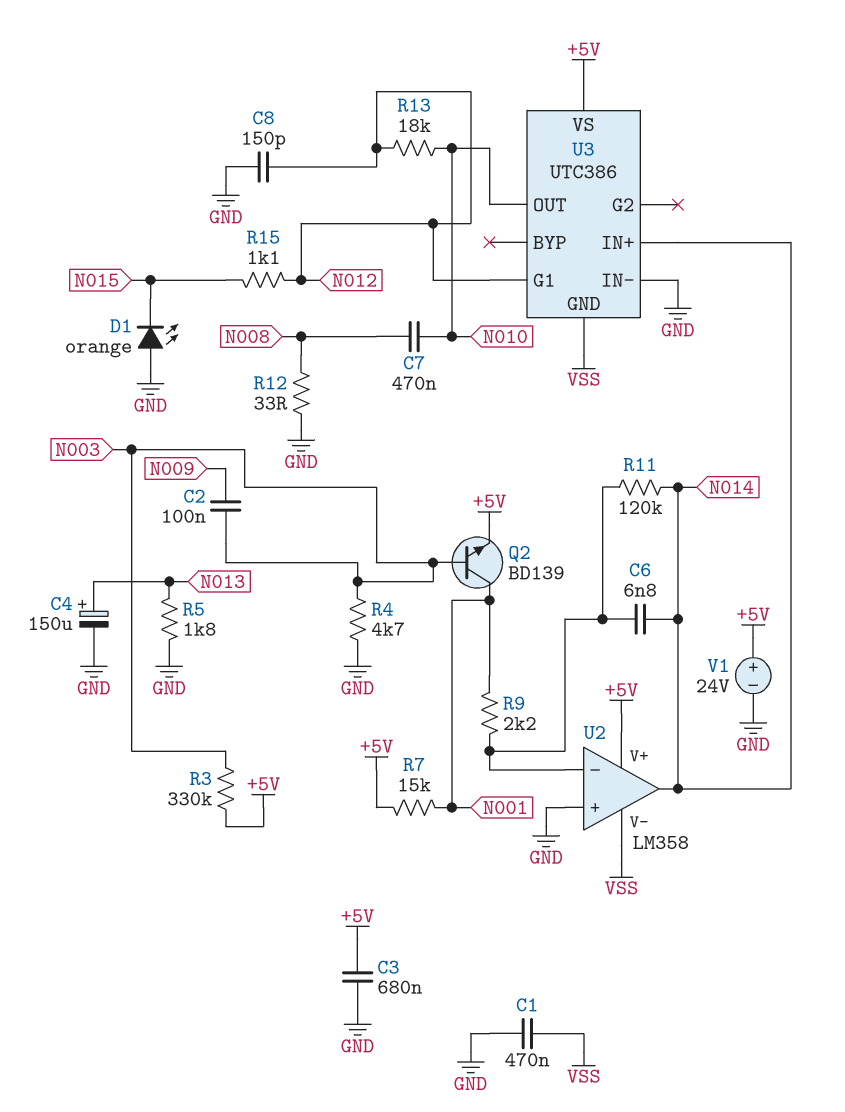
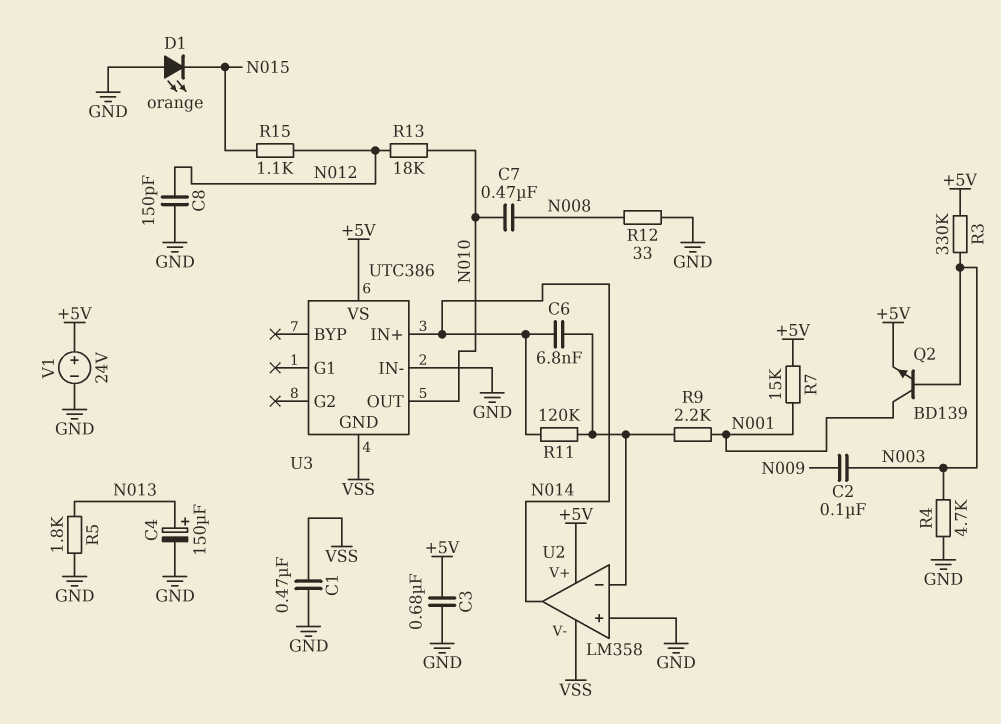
U3 pin G1: N012 -> none

